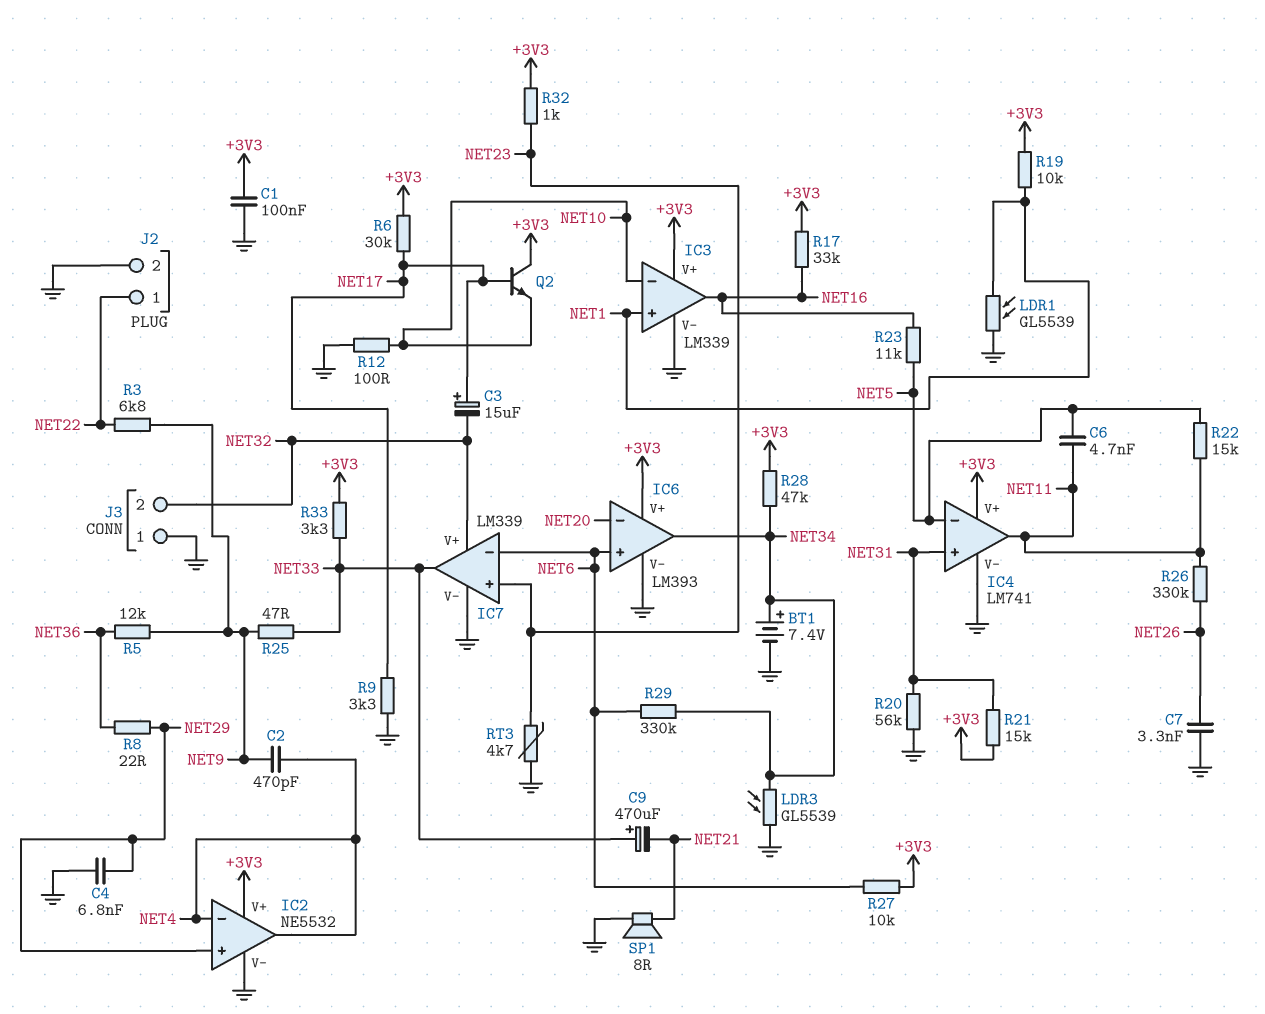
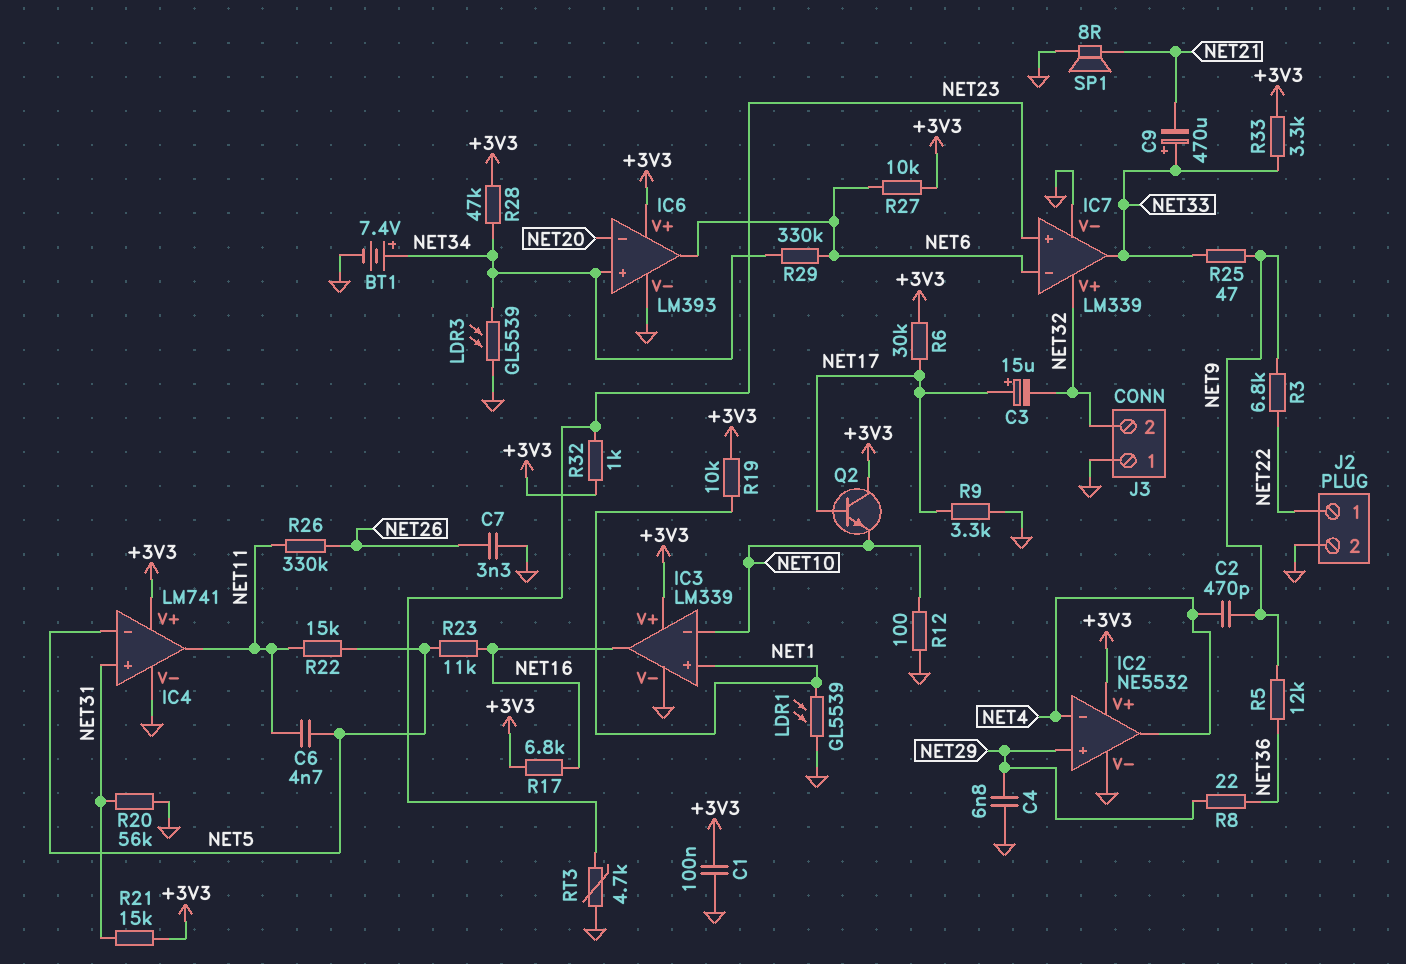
IC6 pin in+: NET6 -> NET34
IC6 pin out: NET34 -> NET6
R17: 33k (+3V3, NET16) -> 6.8k (+3V3, NET16)

